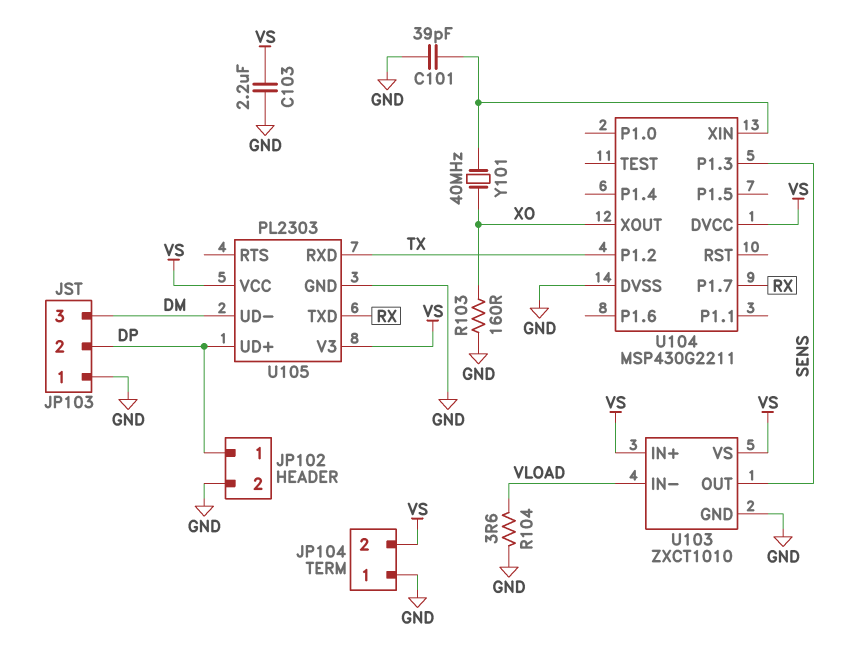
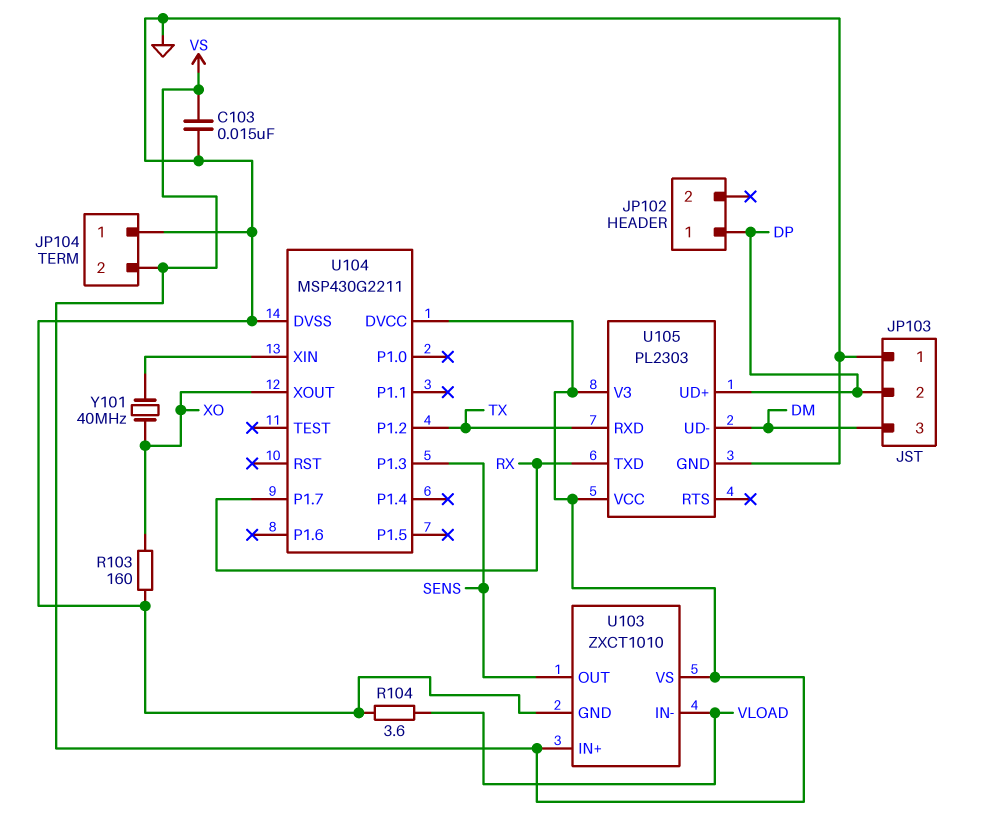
C101: 39pF (GND, U104/XIN) -> none
C103: 2.2uF (GND, VS) -> 15nF (GND, VS)
JP102 pin 2: GND -> none

